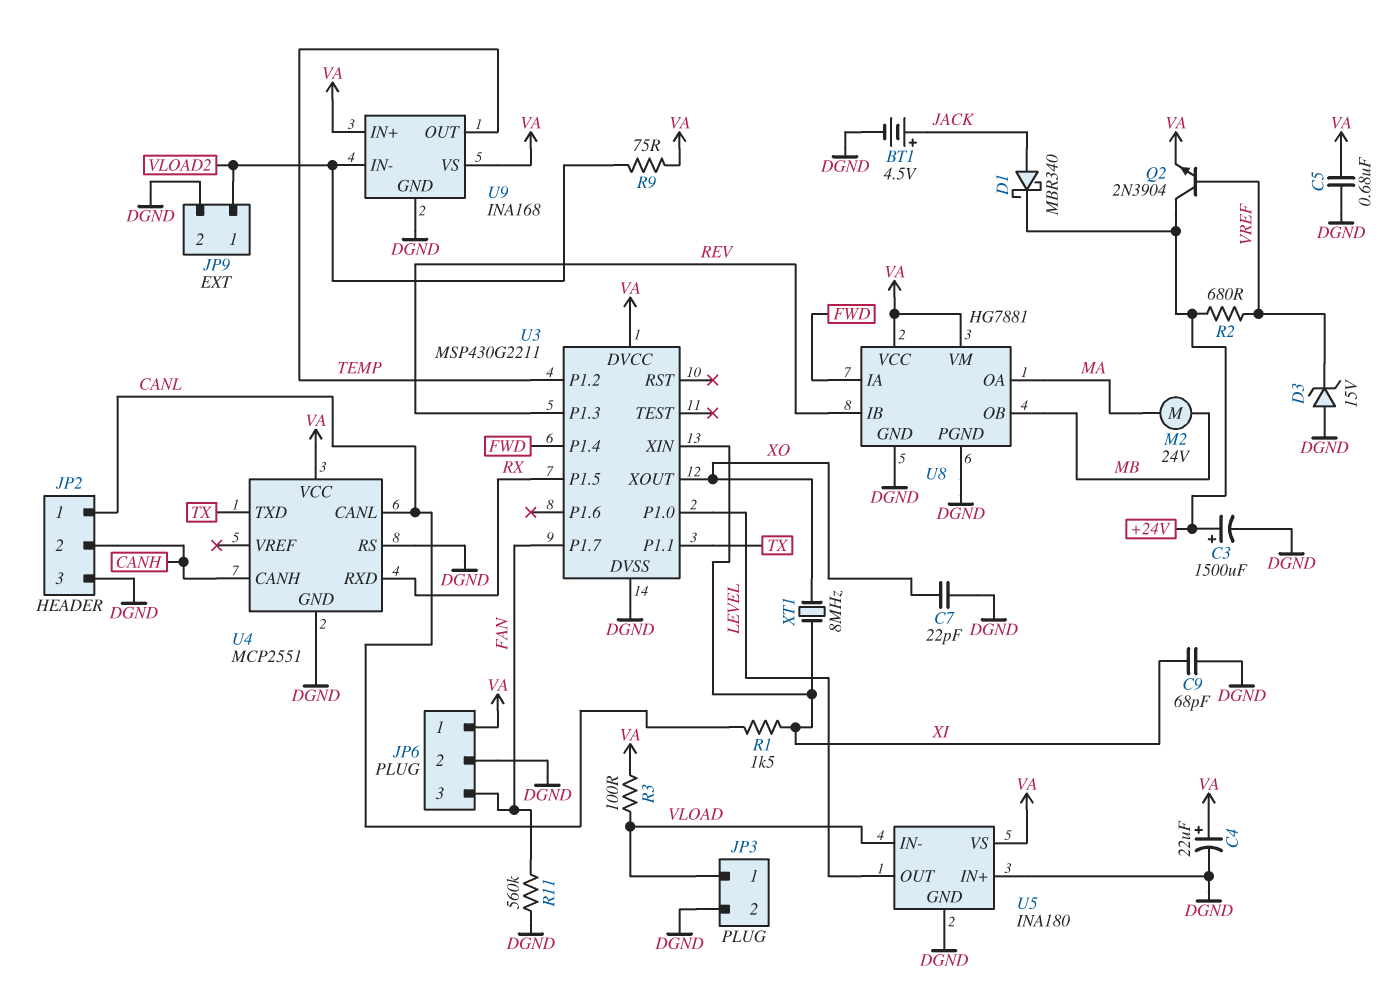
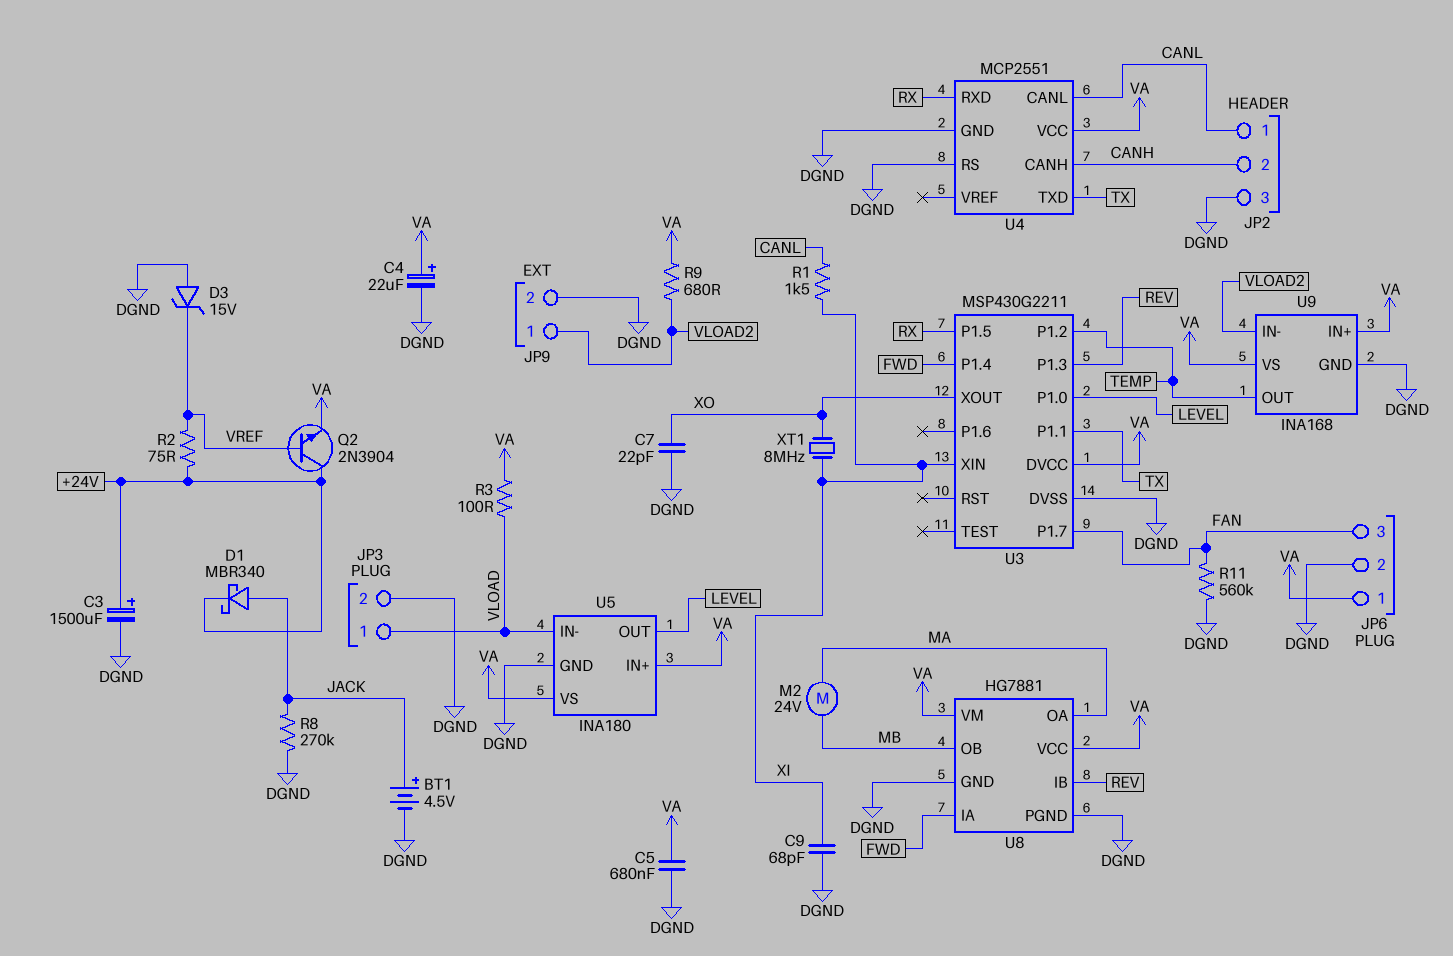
R2: 680 (+24V, VREF) -> 75 (+24V, VREF)
R8: none -> 270k (DGND, JACK)
R9: 75 (VA, VLOAD2) -> 680 (VA, VLOAD2)
U5 pin IN+: DGND -> VA

